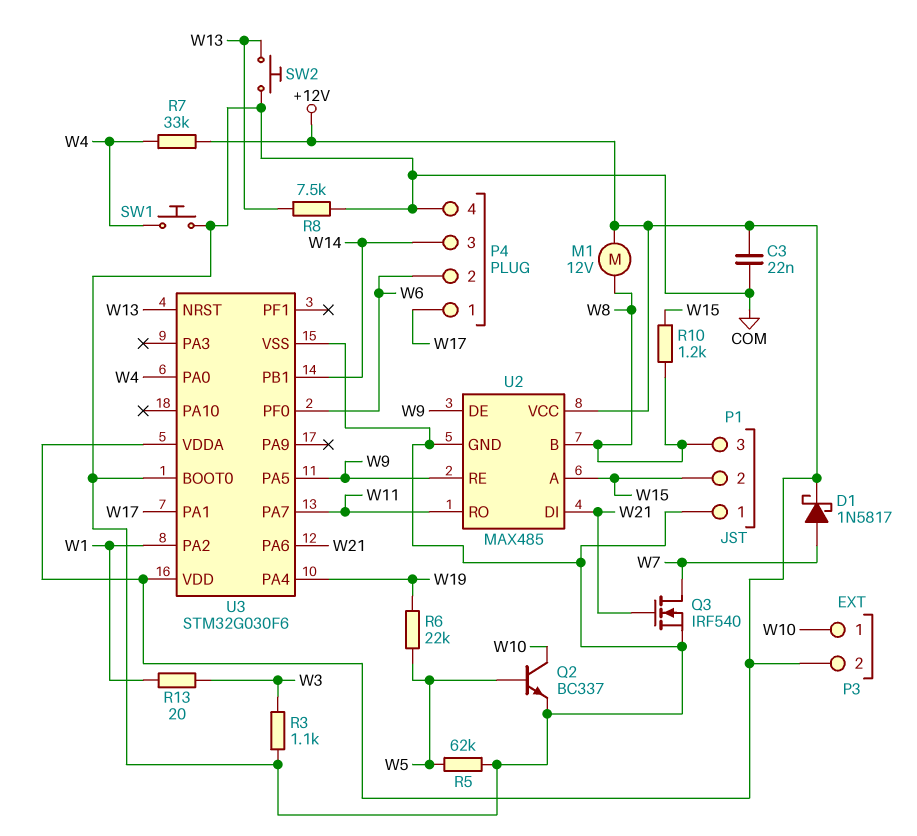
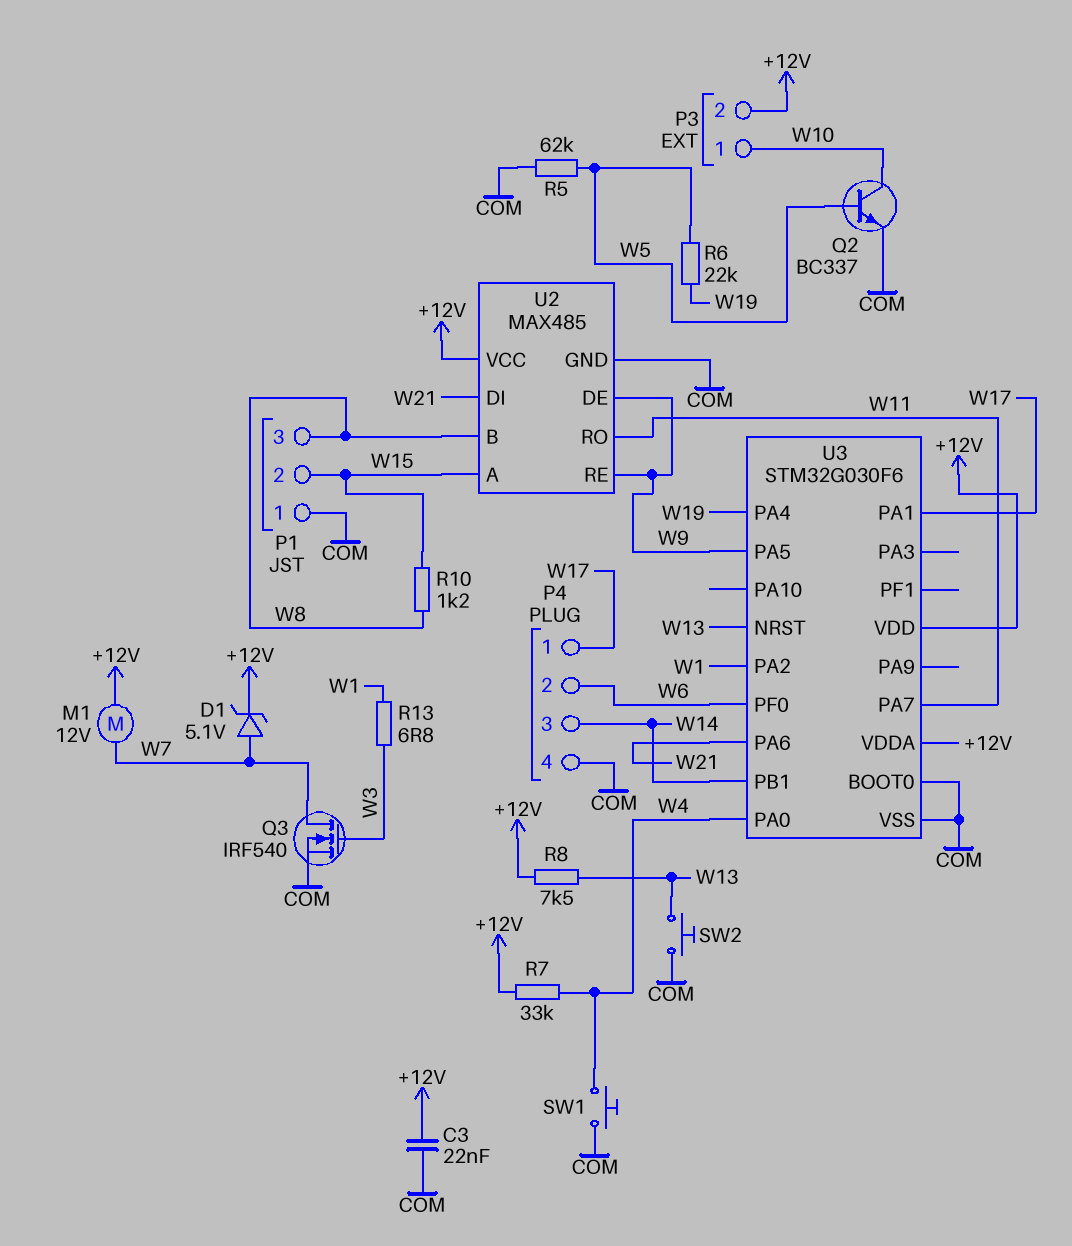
D1: schottky 1N5817 (A W7, K +12V) -> zener 5.1V (A W7, K +12V)
M1: motor 12V (+12V, W8) -> motor 12V (+12V, W7)
Q3: NMOS IRF540 (G W21, D W7, S COM) -> NMOS IRF540 (G W3, D W7, S COM)
R3: 1.1k (COM, W3) -> none
R8: 7.5k (COM, W13) -> 7.5k (+12V, W13)
R13: 20 (W1, W3) -> 6.8 (W1, W3)

